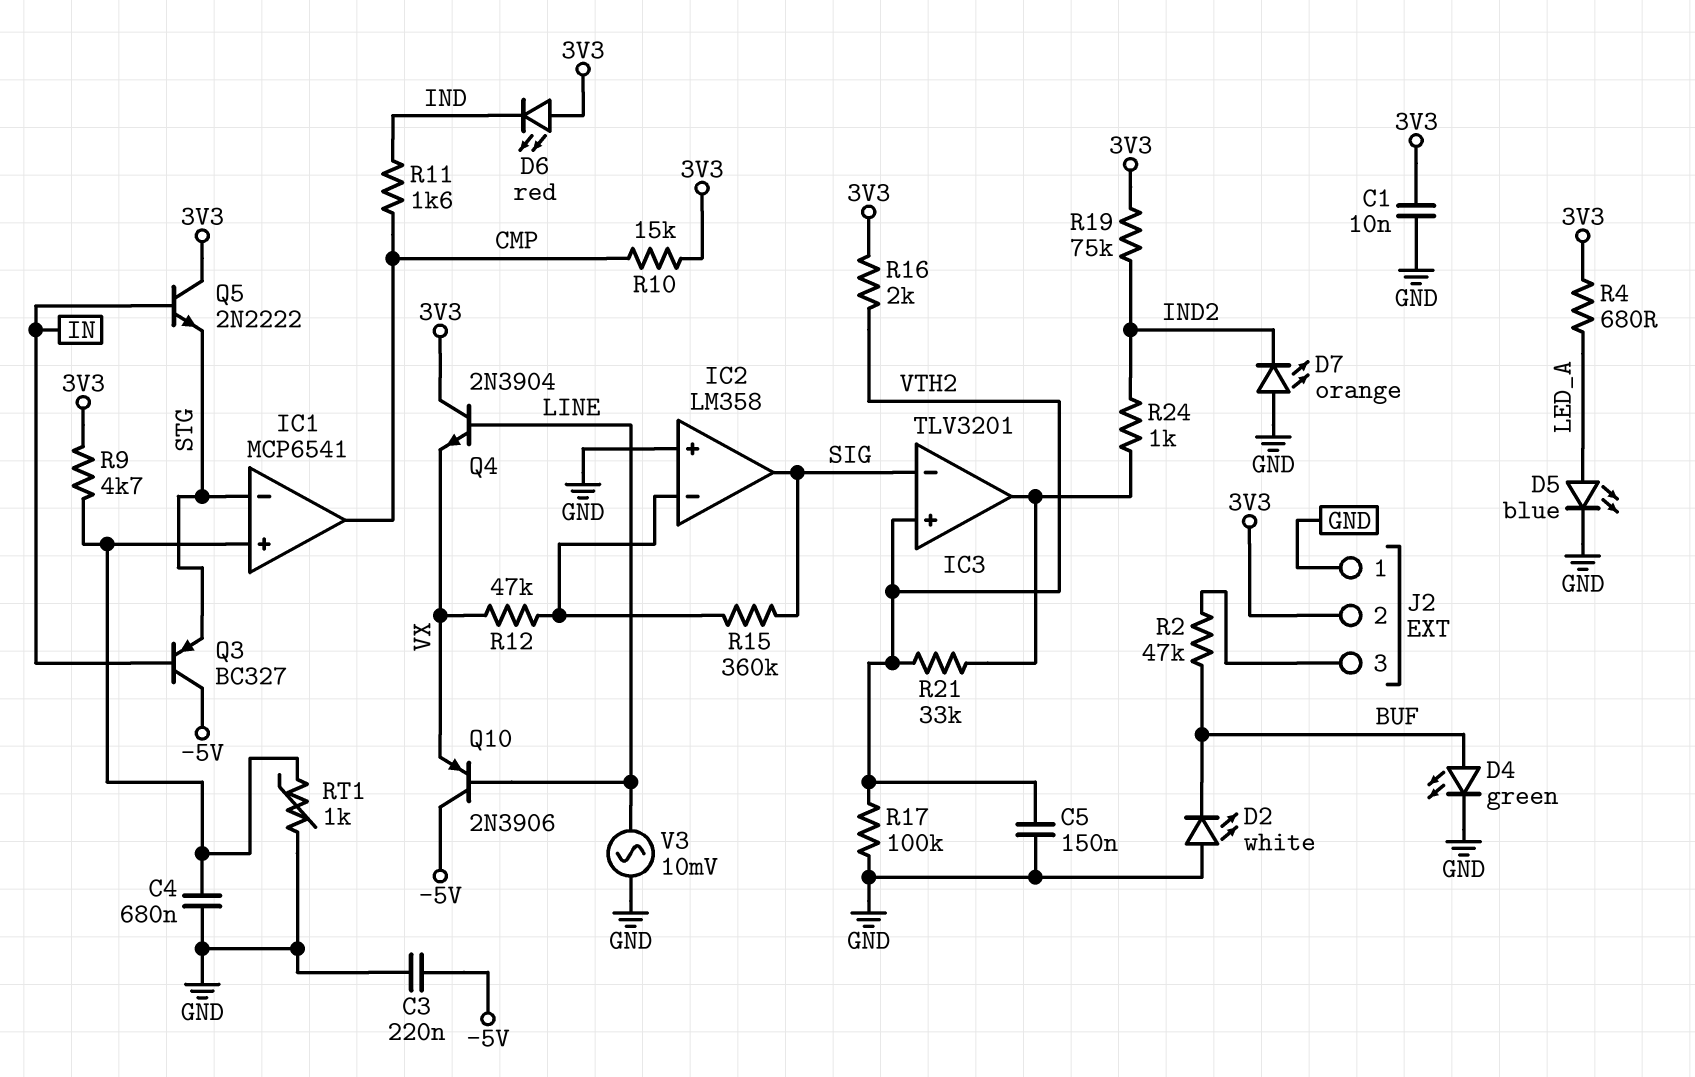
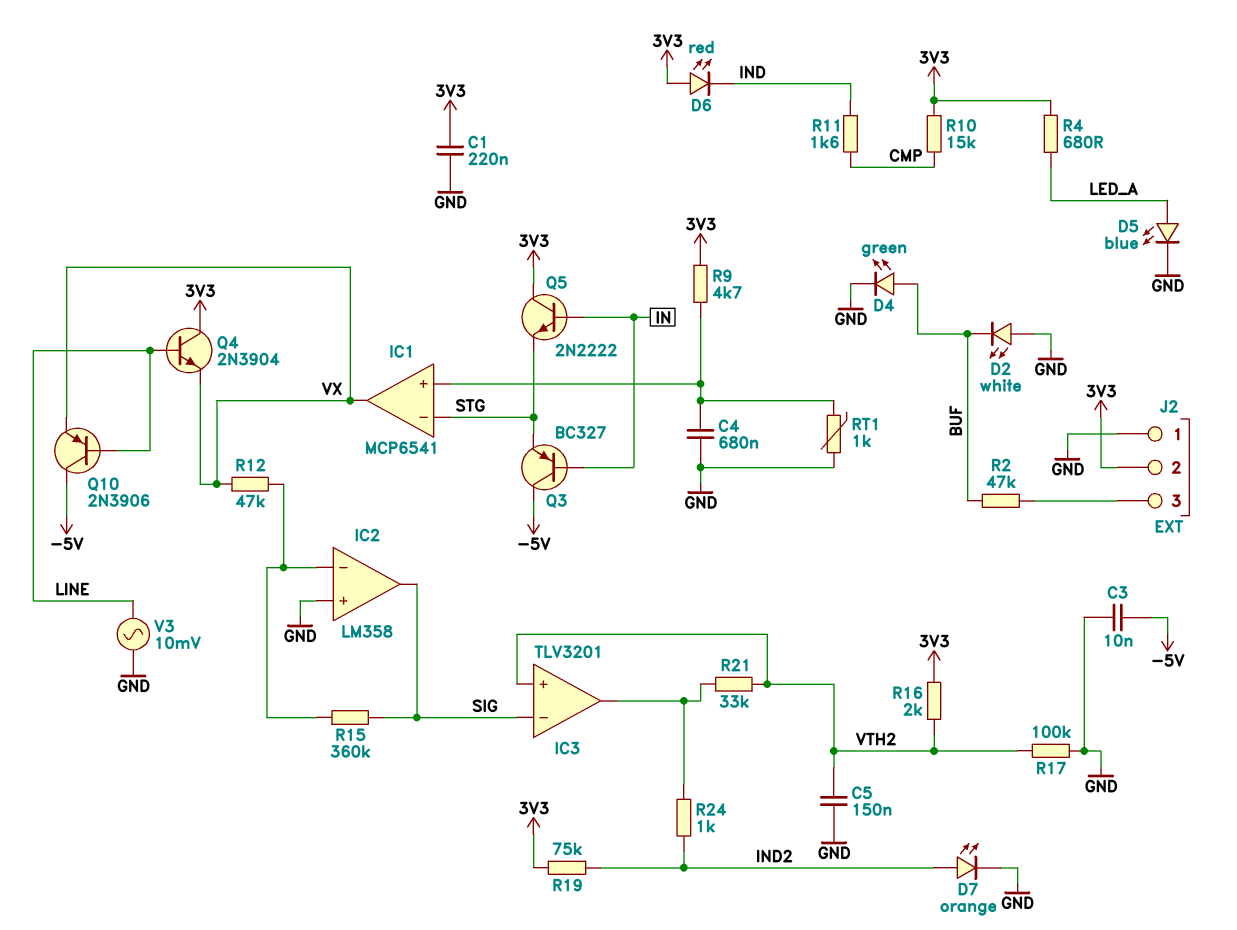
C1: 10nF (3V3, GND) -> 220nF (3V3, GND)
C3: 220nF (-5V, GND) -> 10nF (-5V, GND)
D7: LED orange (A GND, K IND2) -> LED orange (A IND2, K GND)
IC1 pin out: CMP -> VX

